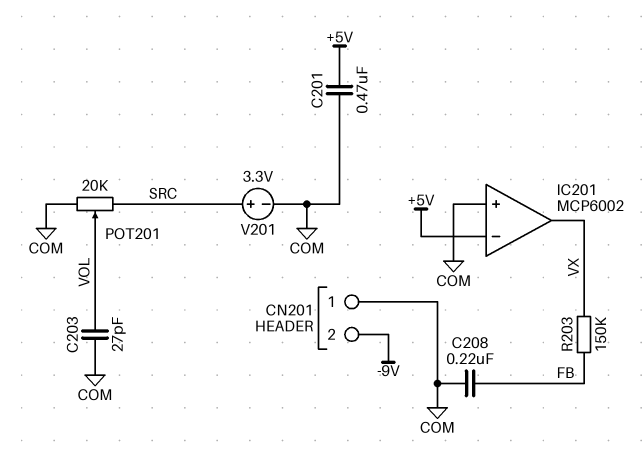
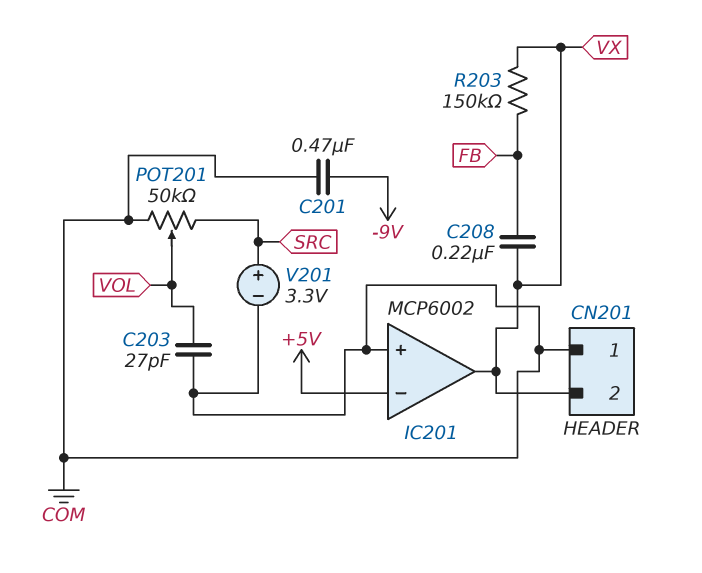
C201: 470nF (+5V, COM) -> 470nF (-9V, COM)
C208: 220nF (COM, FB) -> 220nF (FB, VX)
CN201 pin 2: -9V -> VX
POT201: 20k (COM, SRC, wiper VOL) -> 50k (COM, SRC, wiper VOL)

